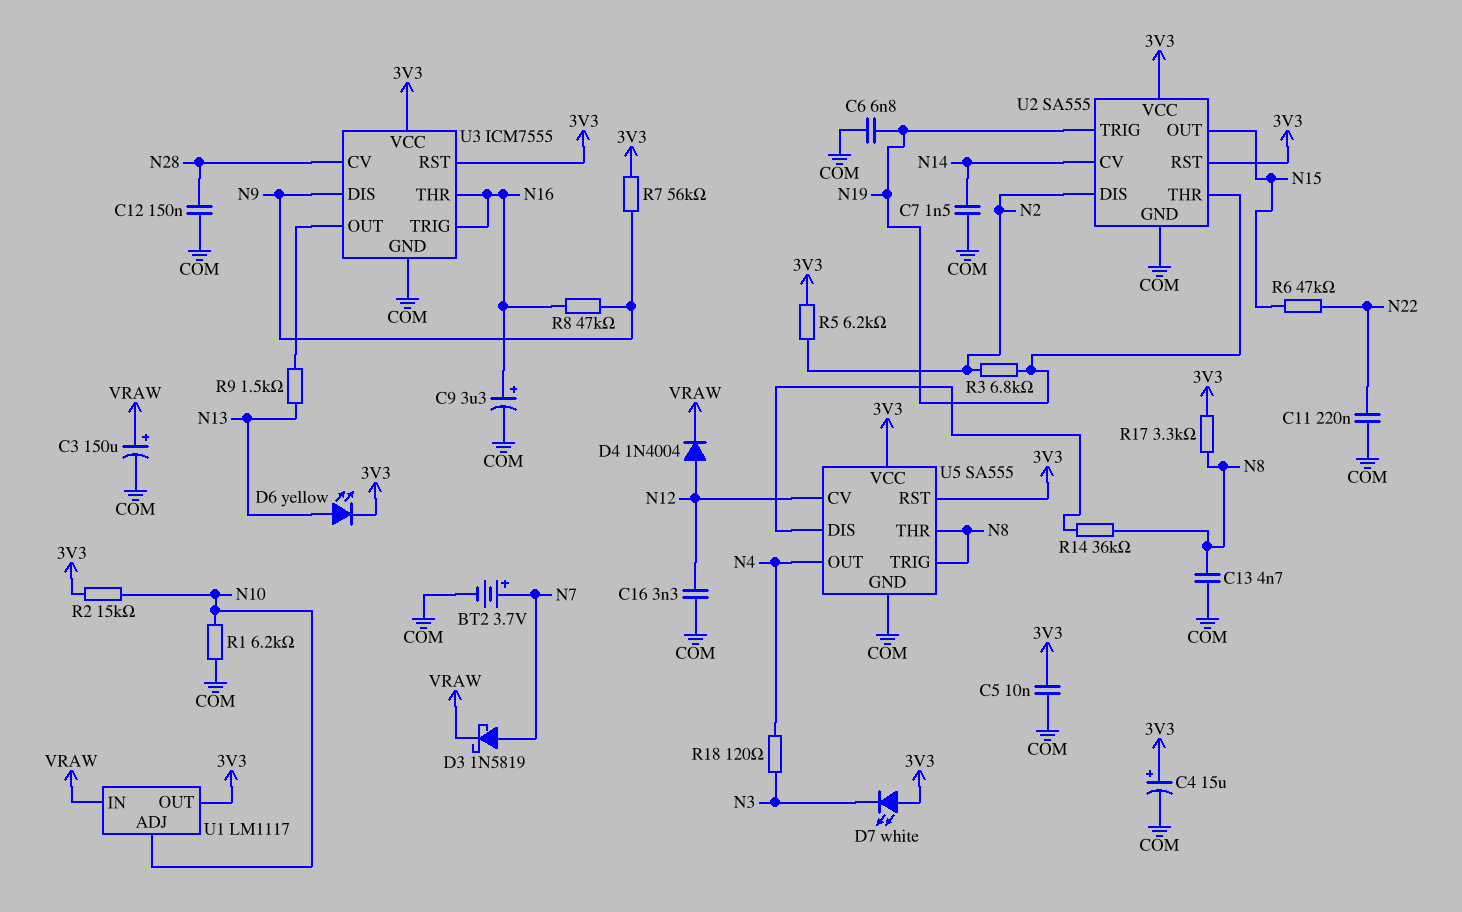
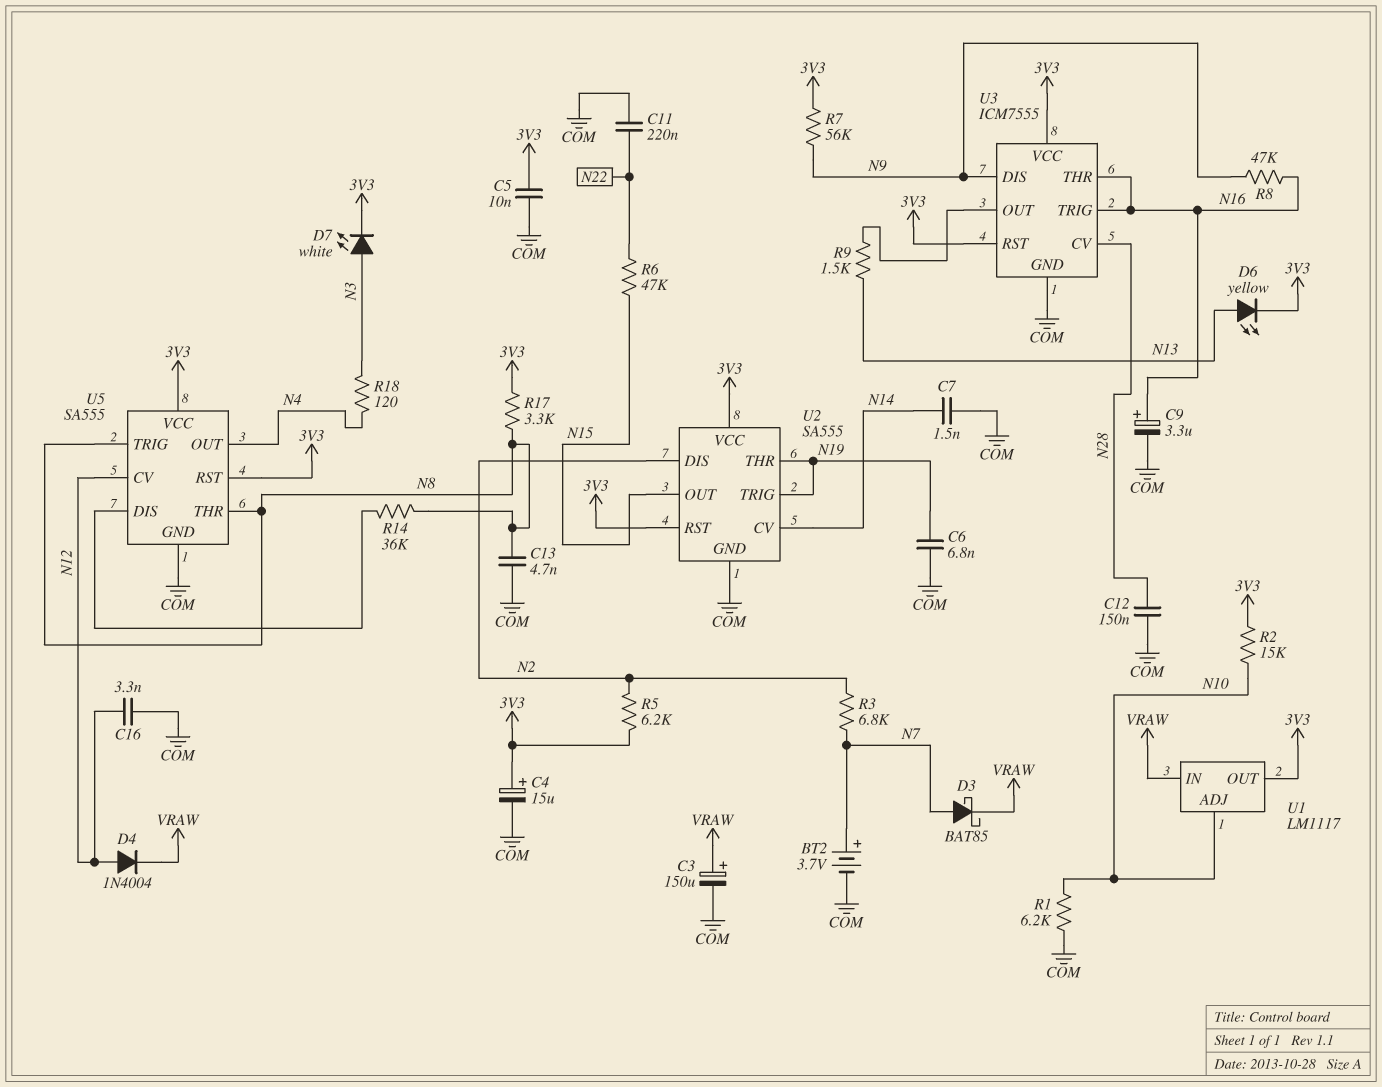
D3: schottky 1N5819 (A N7, K VRAW) -> schottky BAT85 (A N7, K VRAW)
D7: LED white (A 3V3, K N3) -> LED white (A N3, K 3V3)
R3: 6.8k (N2, N19) -> 6.8k (N2, N7)

